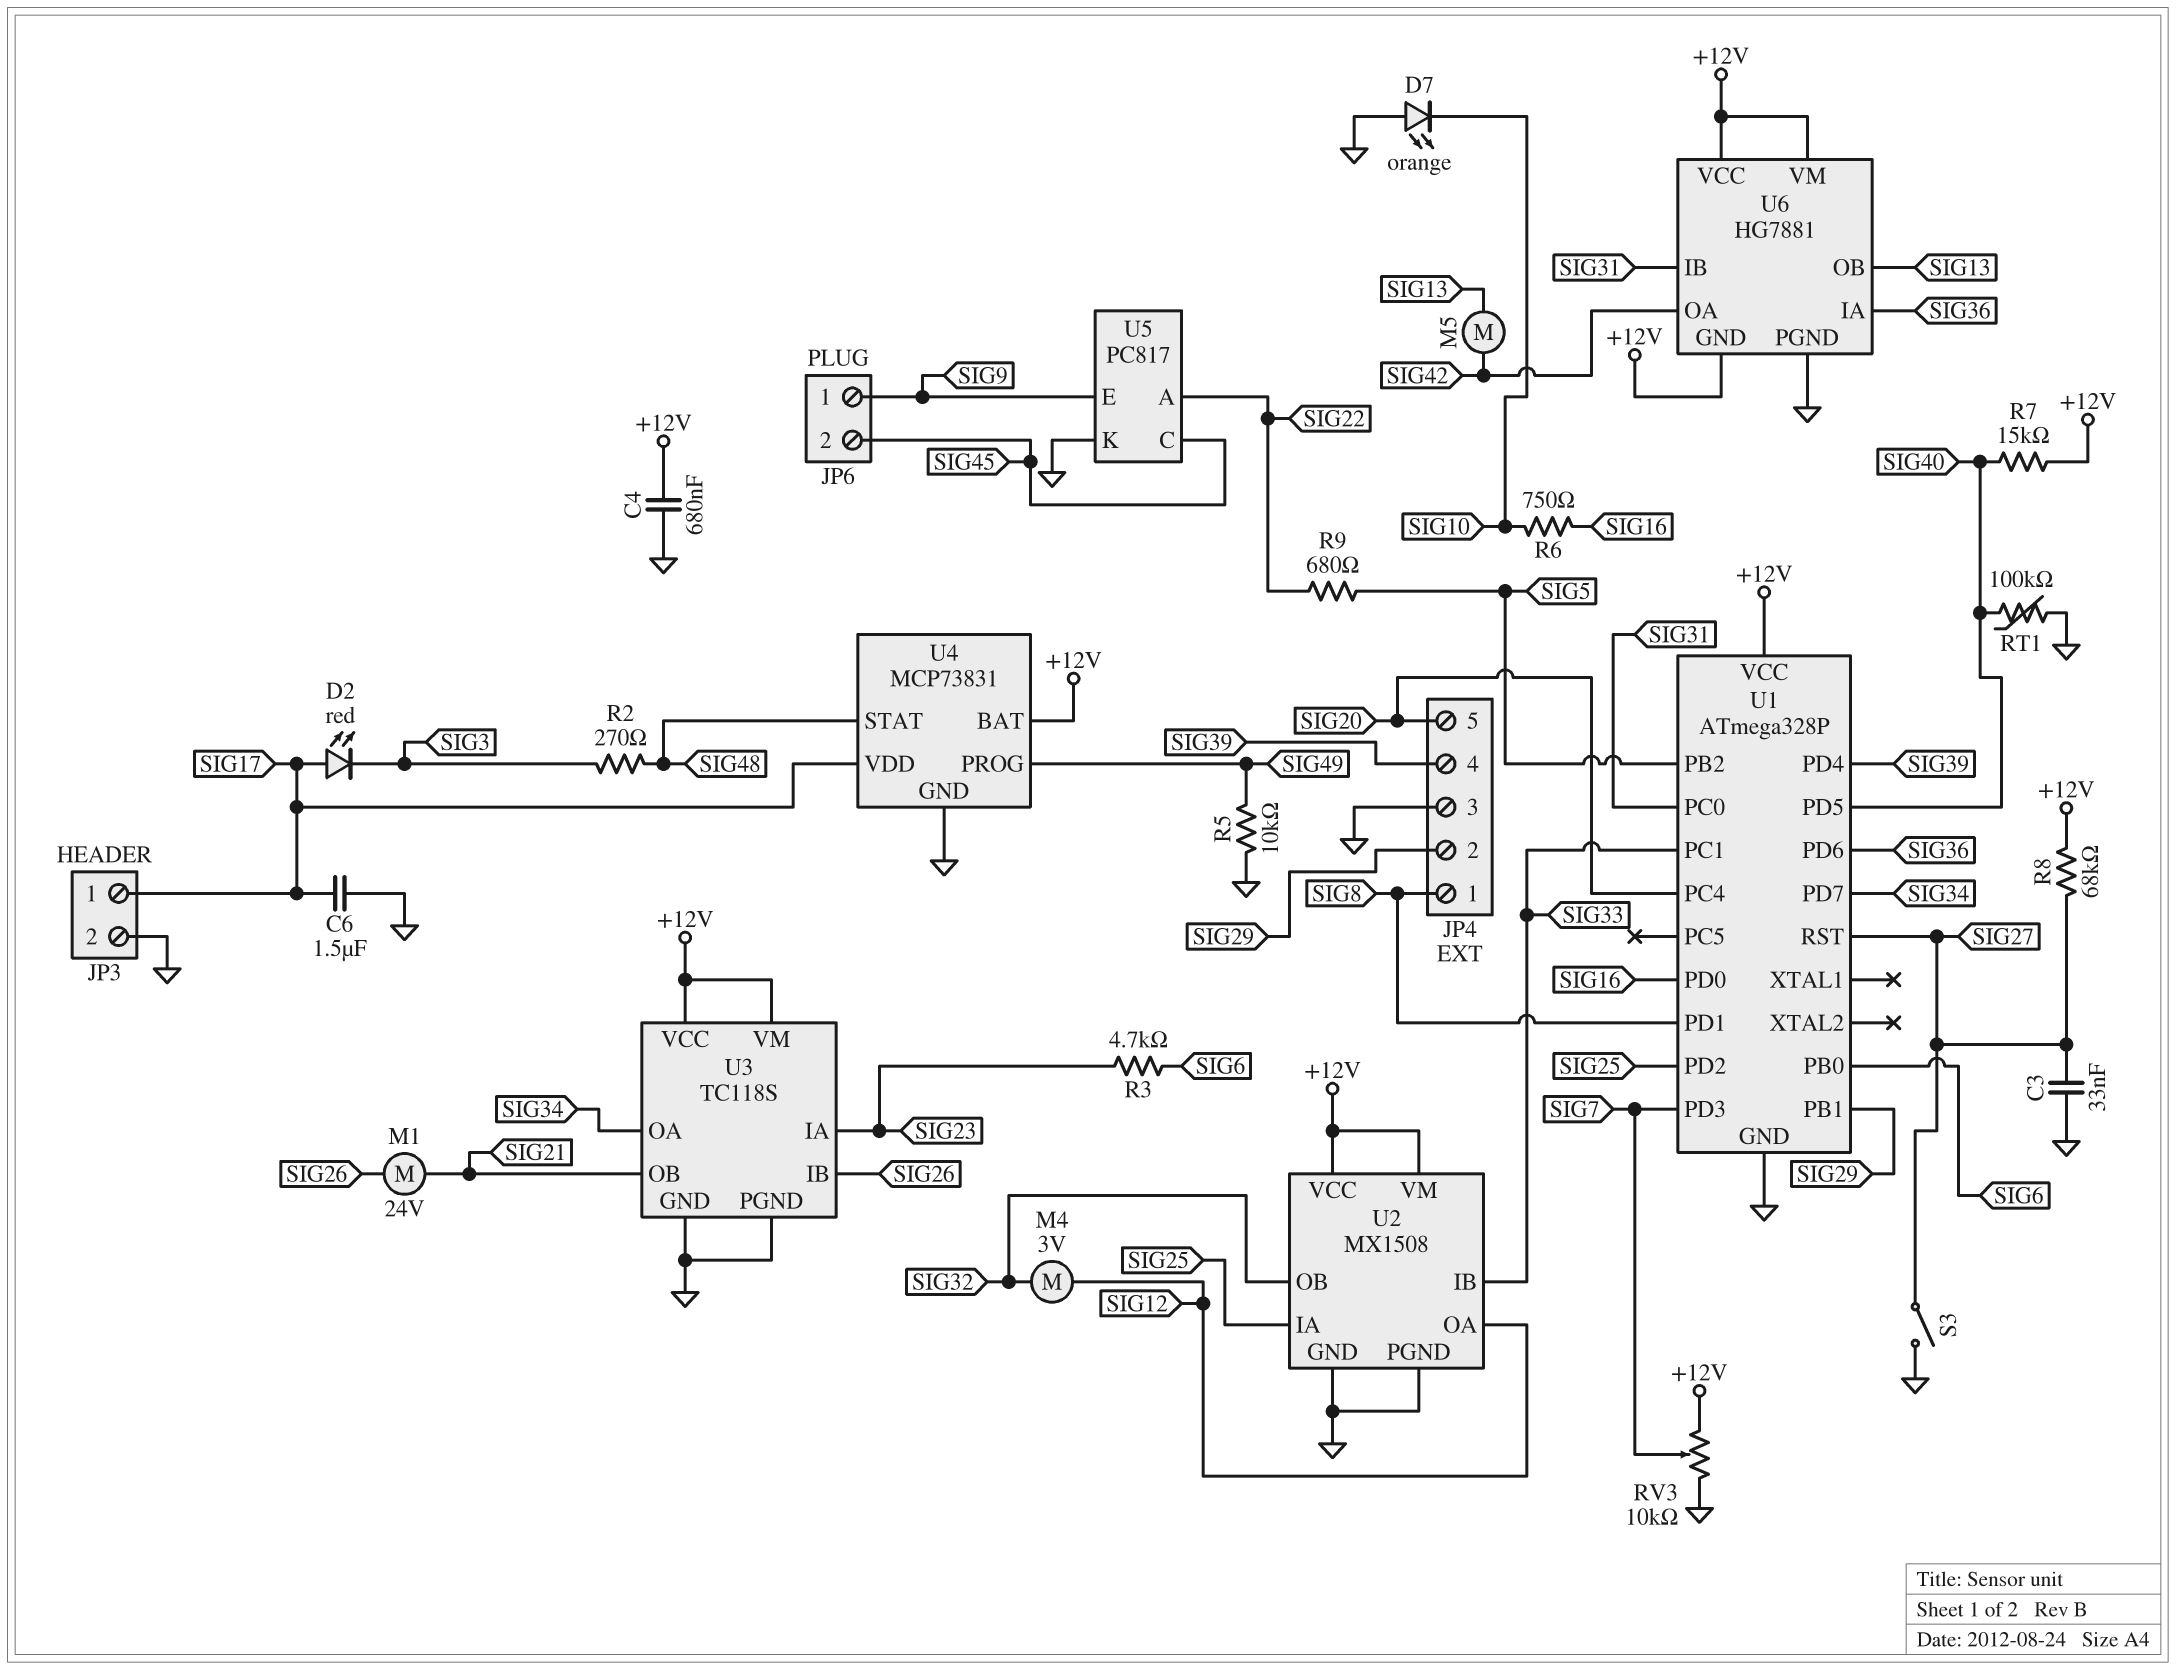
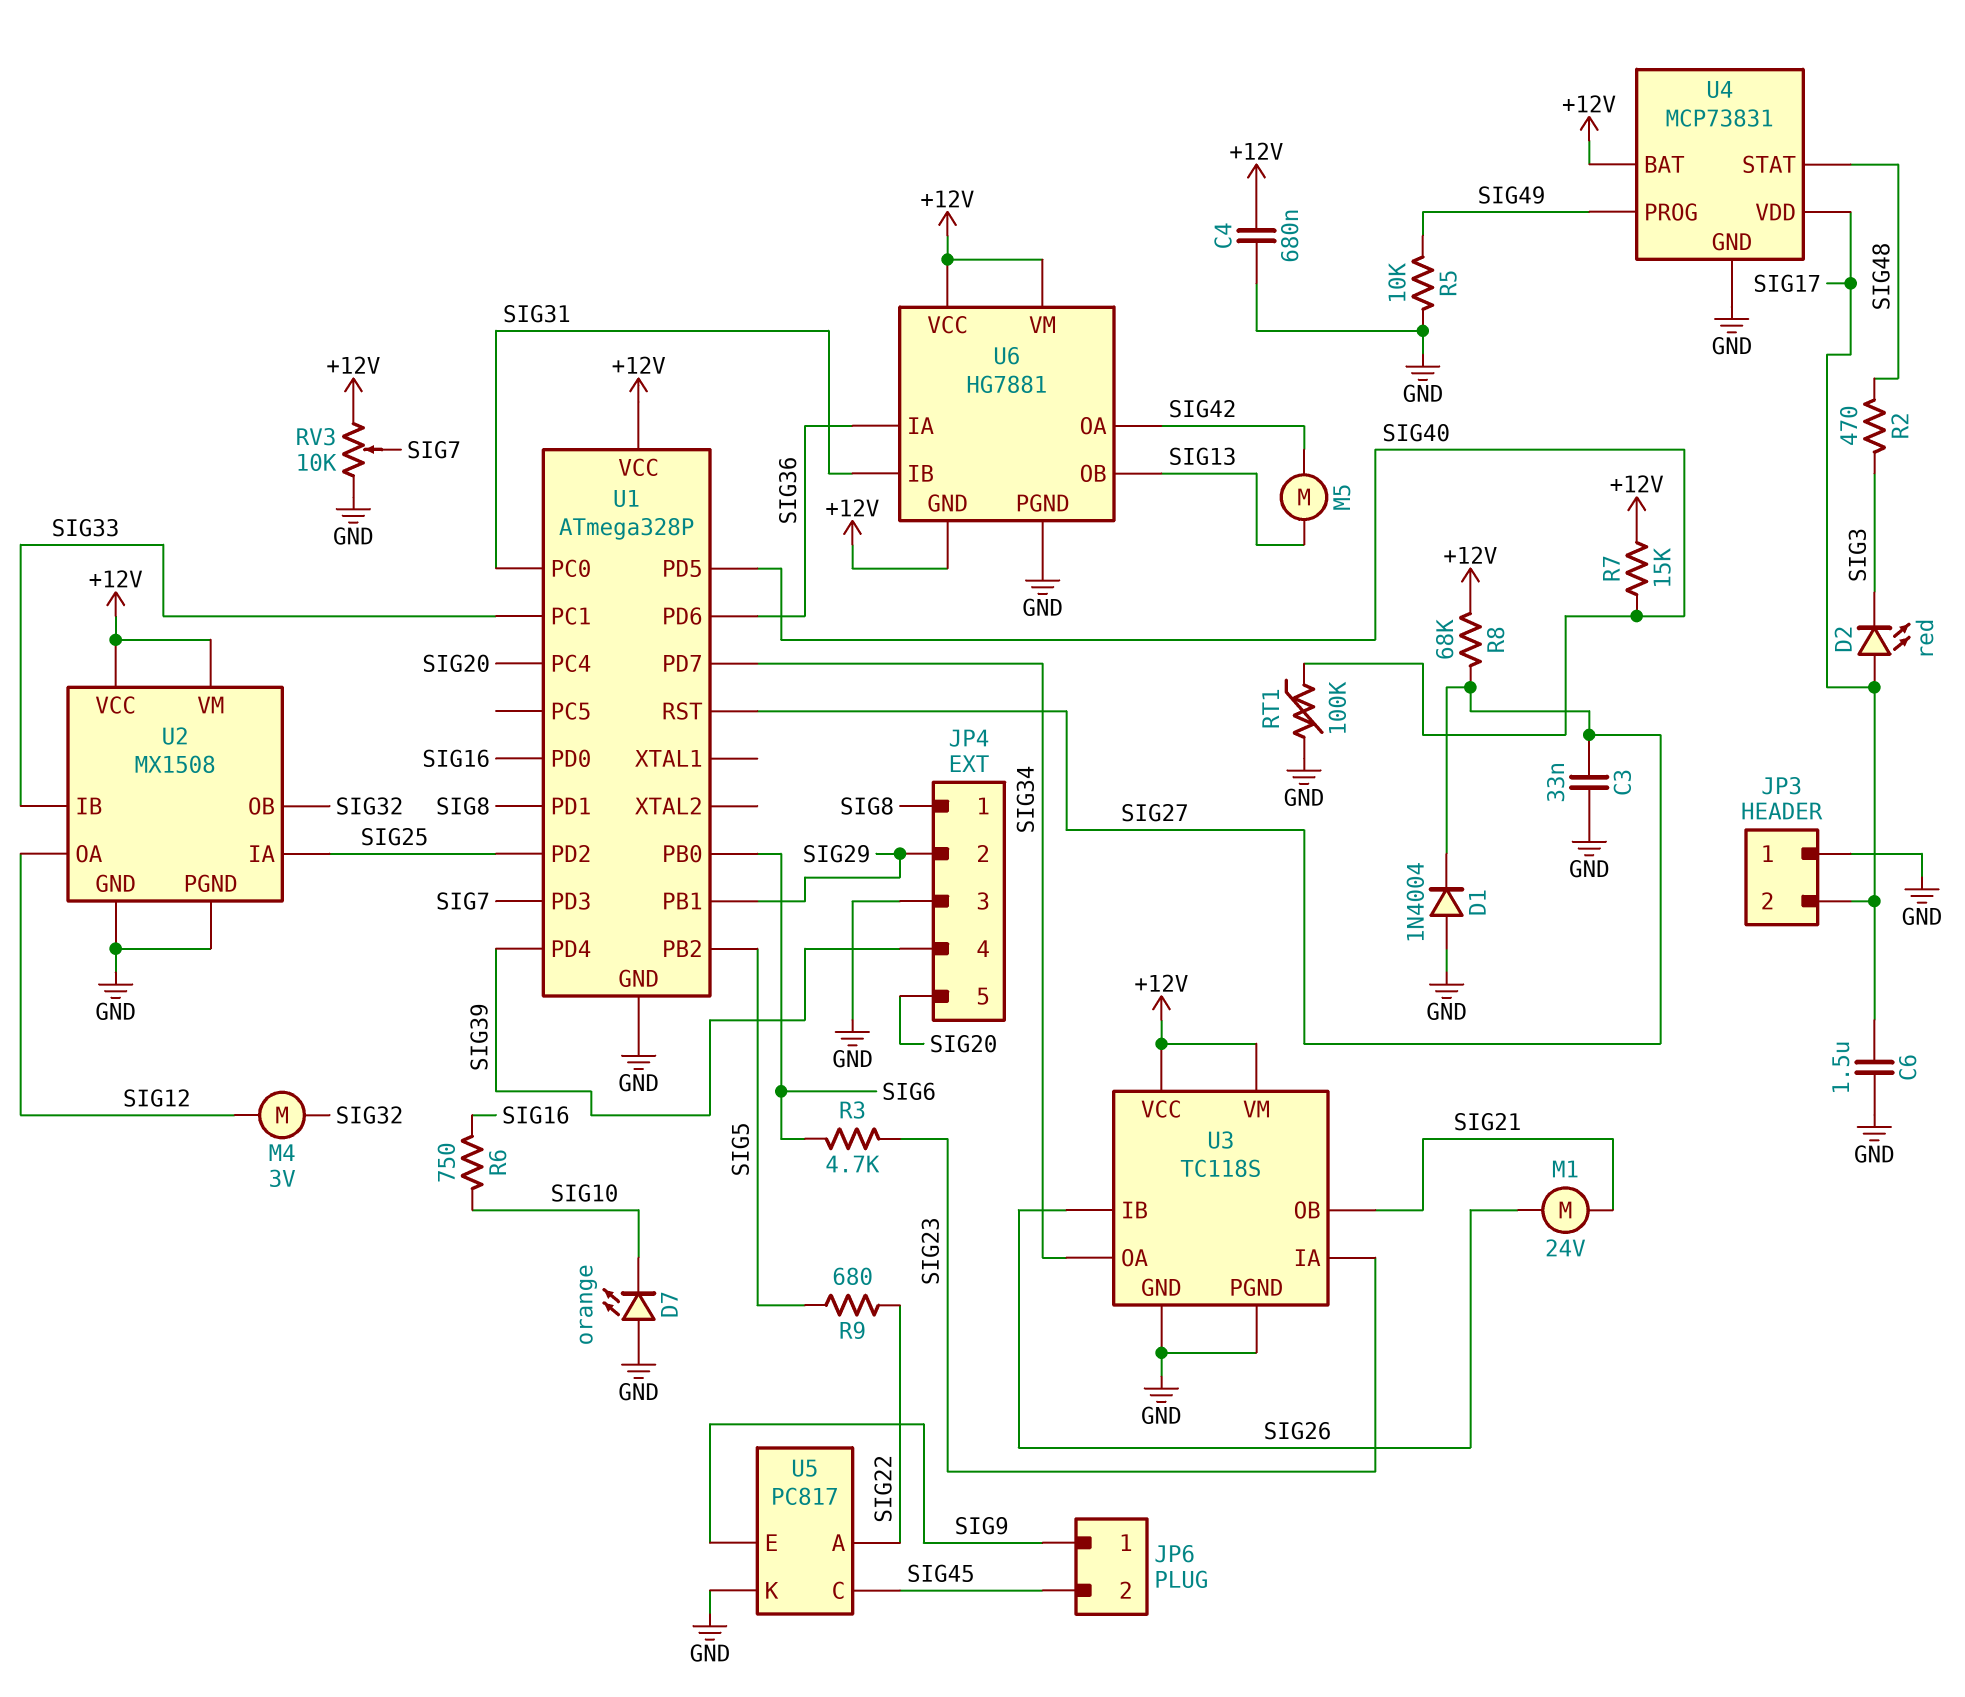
D1: none -> diode 1N4004 (A GND, K SIG27)
JP3 pin 1: SIG17 -> GND
JP3 pin 2: GND -> SIG17
R2: 270 (SIG3, SIG48) -> 470 (SIG3, SIG48)
S3: switch (GND, SIG27) -> none

